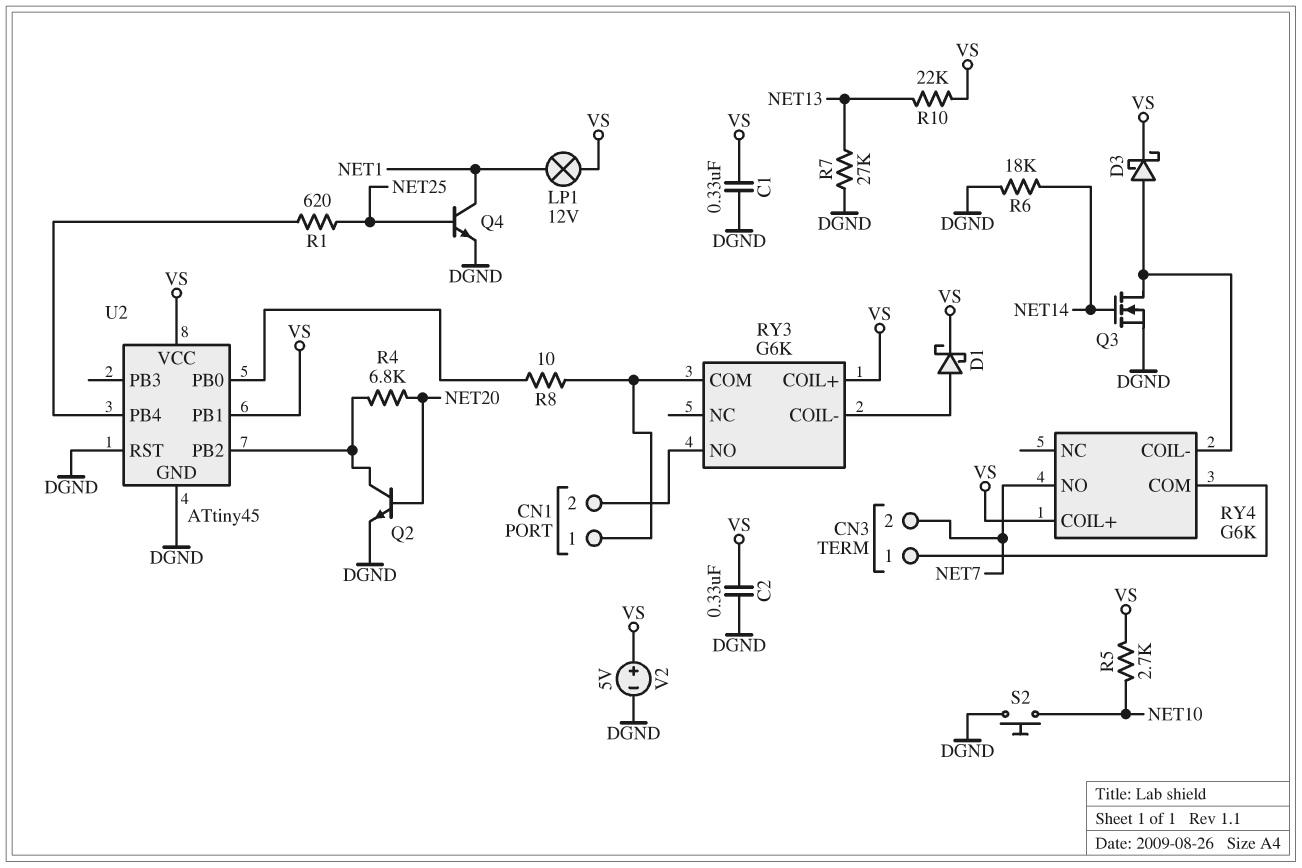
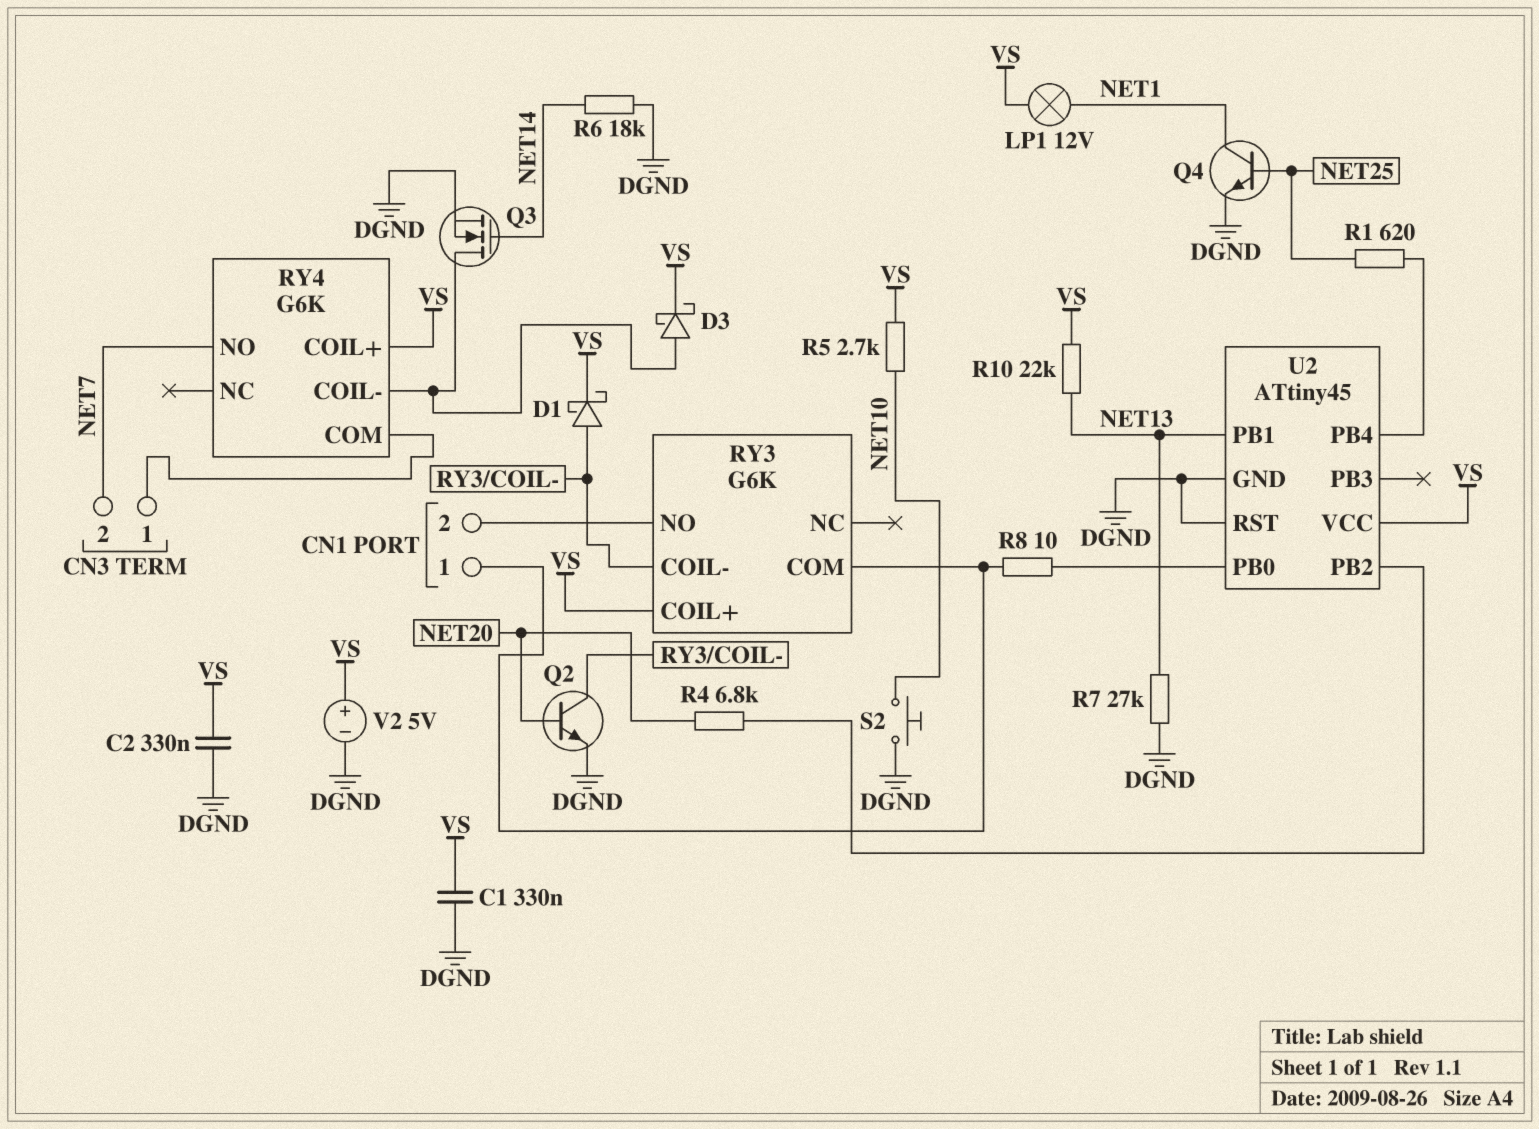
Q2: NPN (B NET20, C U2/PB2, E DGND) -> NPN (B NET20, C RY3/COIL-, E DGND)
U2 pin PB1: VS -> NET13

